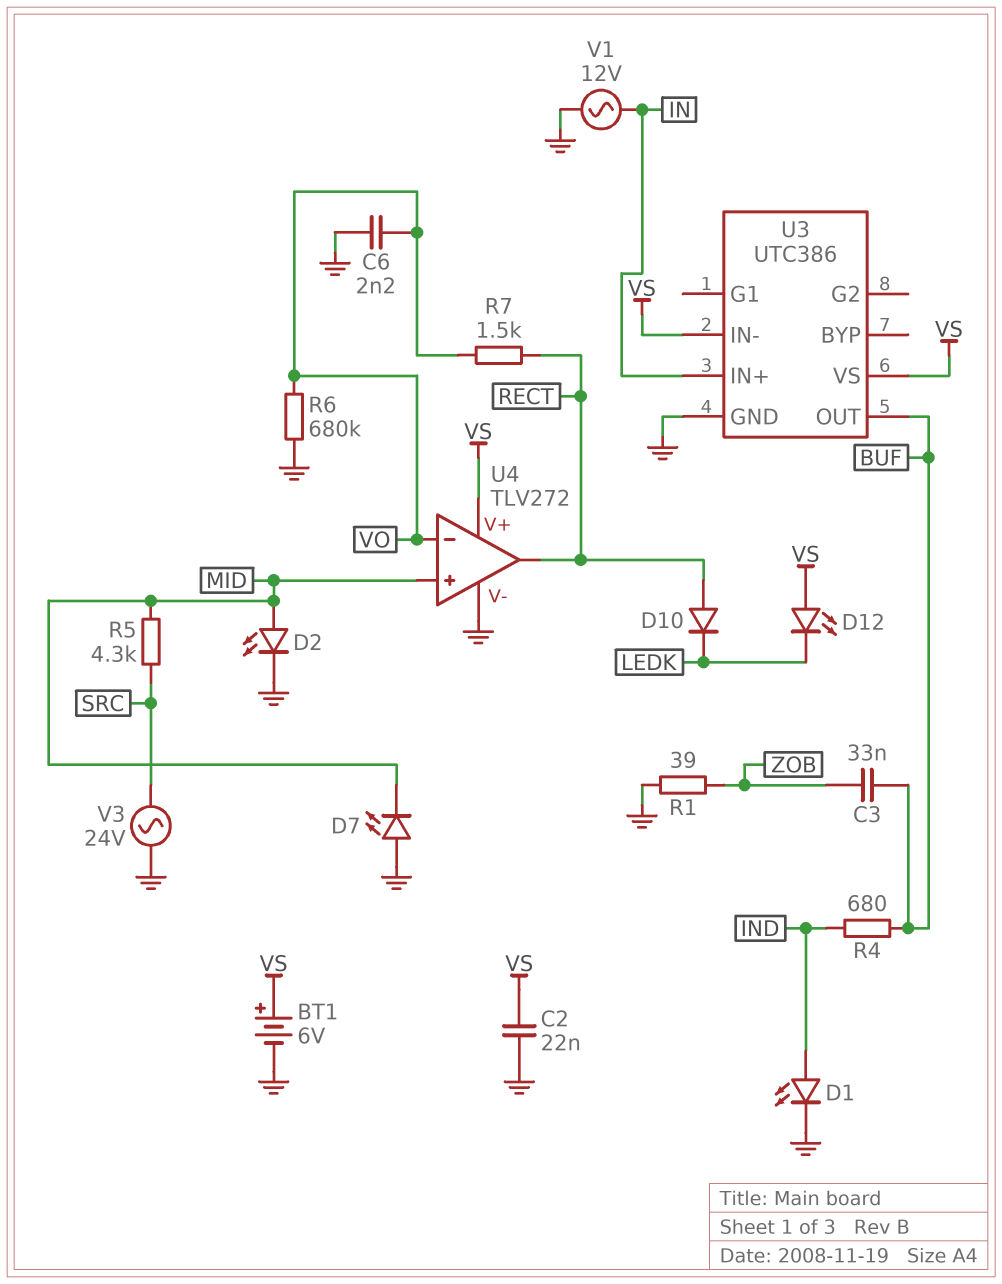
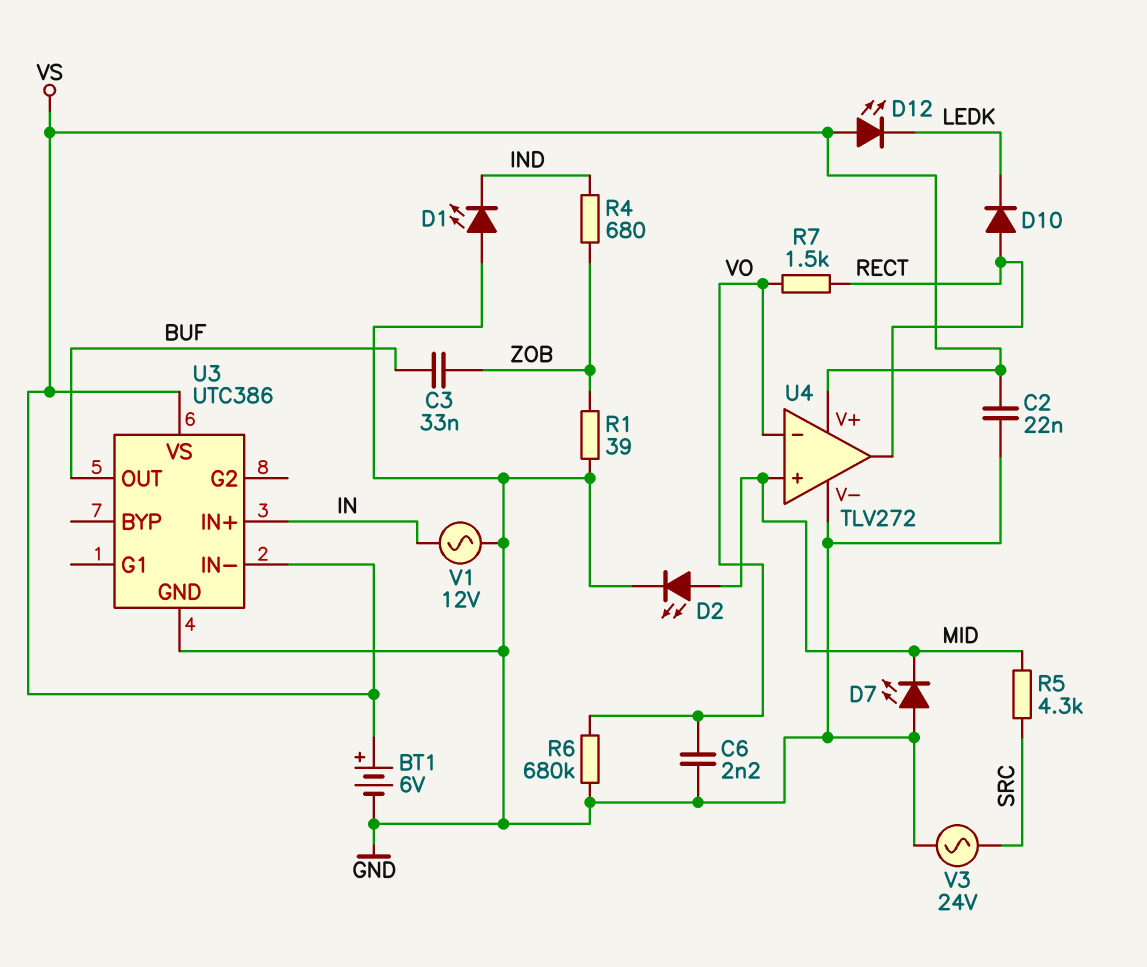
D1: LED (A IND, K GND) -> LED (A GND, K IND)
R4: 680 (BUF, IND) -> 680 (IND, ZOB)

